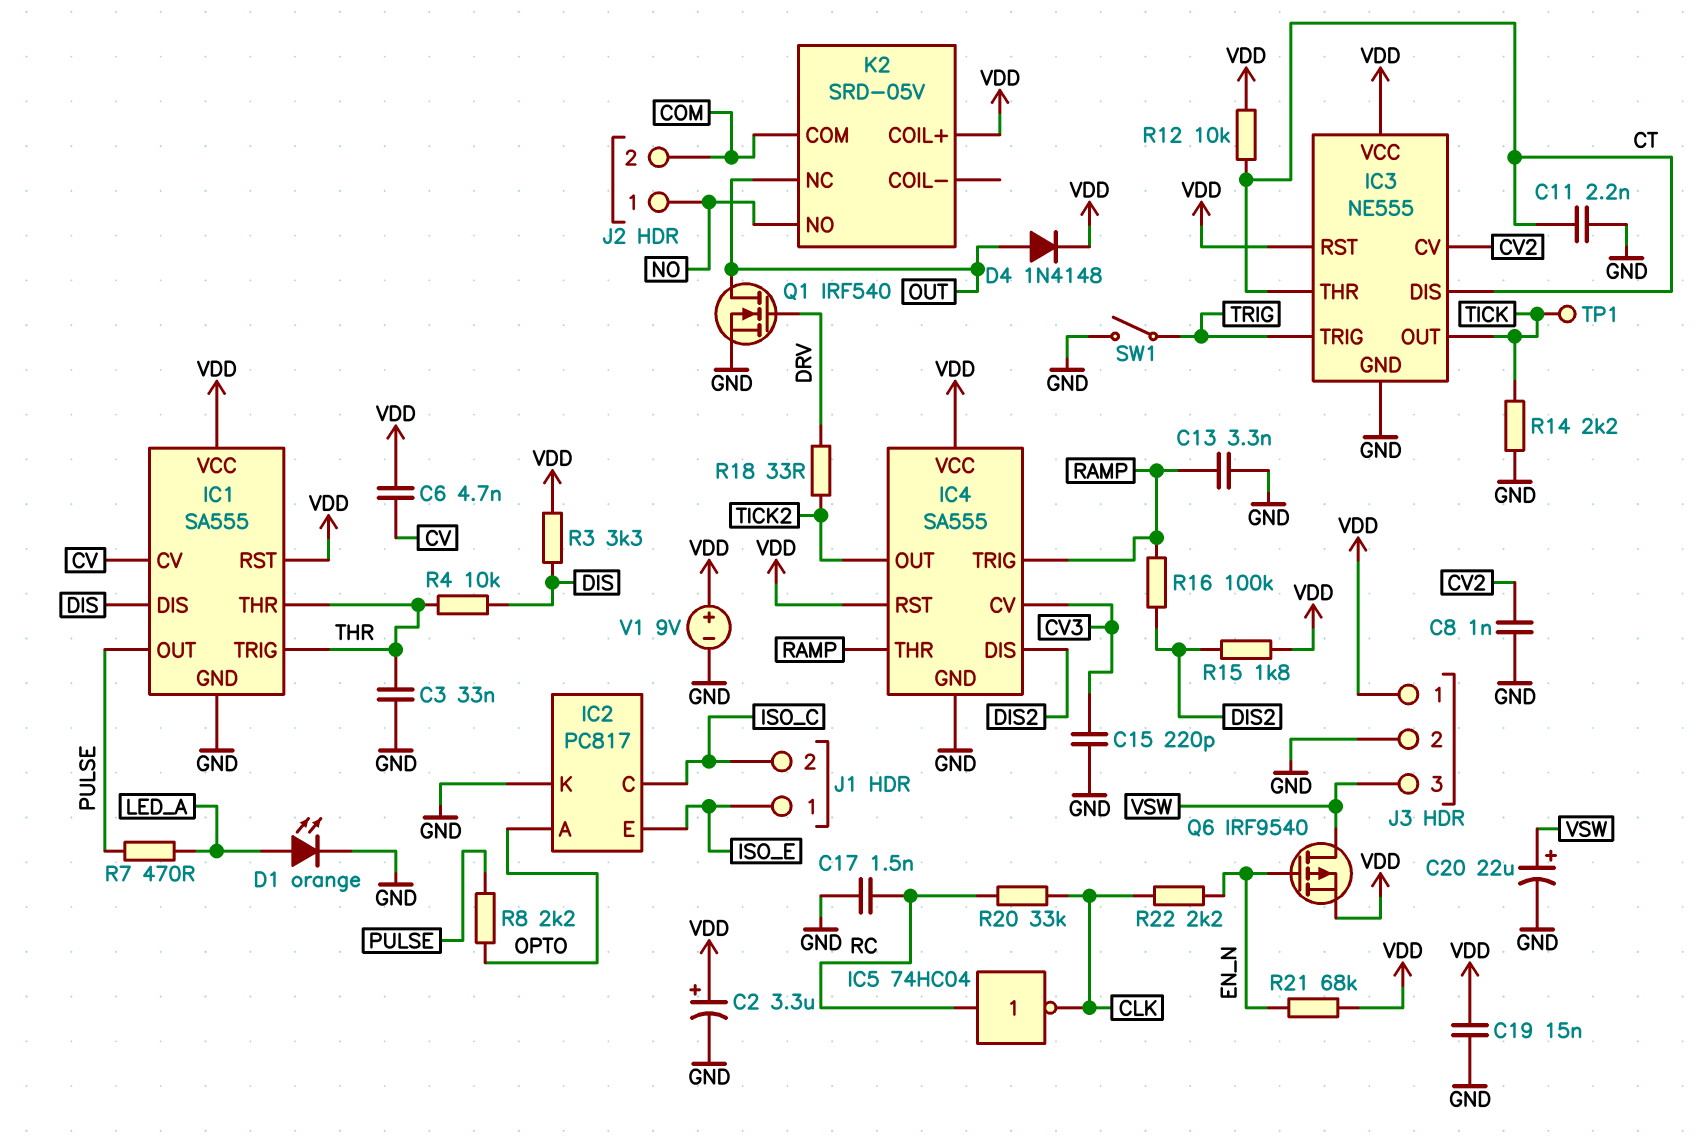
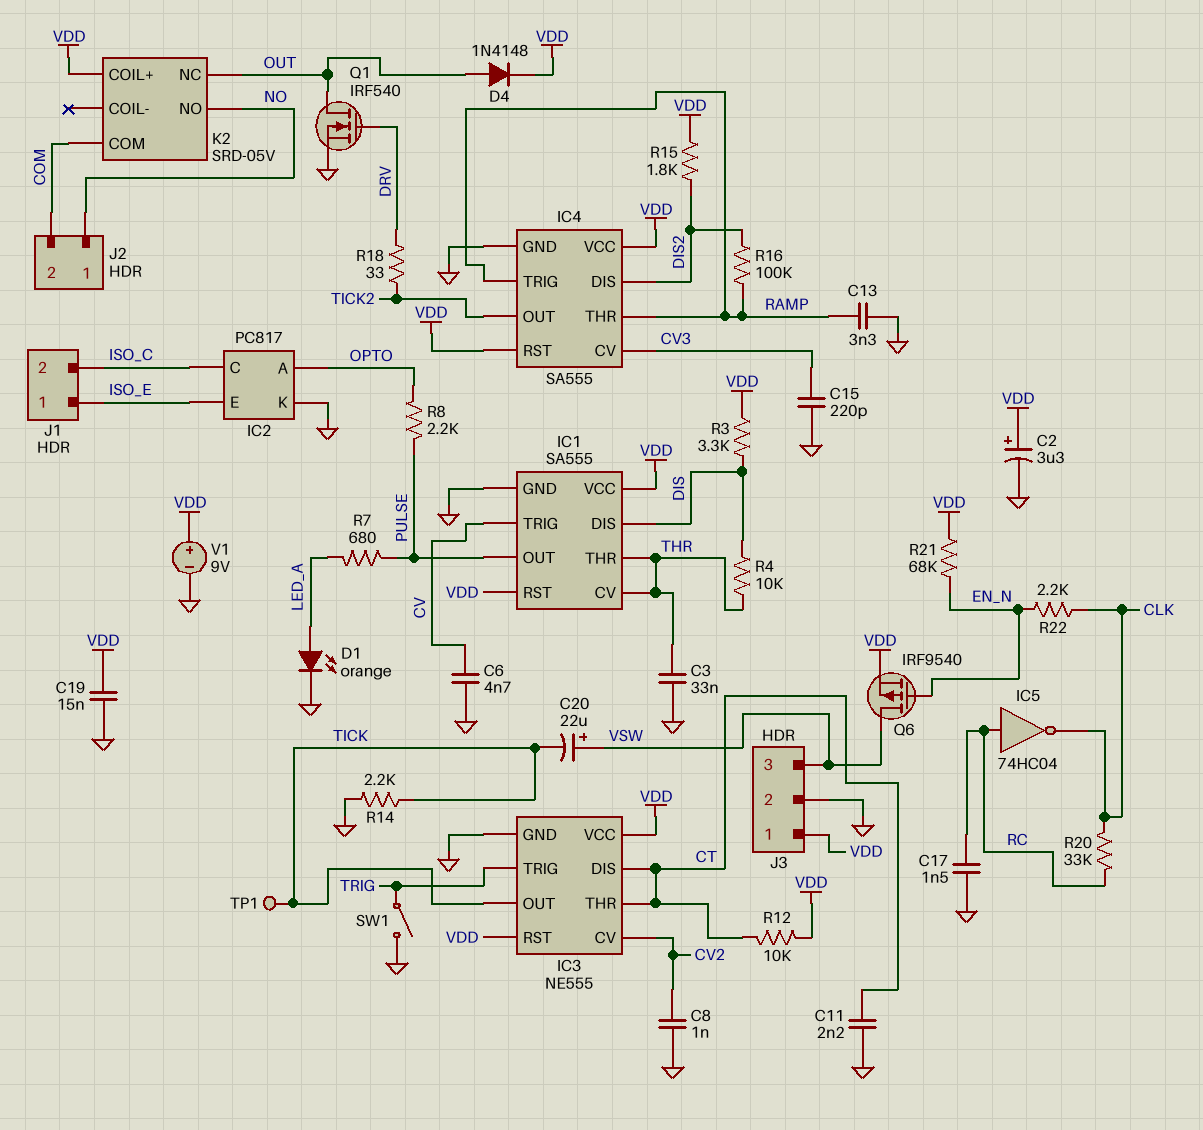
C6: 4.7nF (CV, VDD) -> 4.7nF (CV, GND)
C20: 22uF (plus VSW, minus GND) -> 22uF (plus VSW, minus TICK)
IC1 pin CV: CV -> THR
IC1 pin TRIG: THR -> CV
R7: 470 (LED_A, PULSE) -> 680 (LED_A, PULSE)

